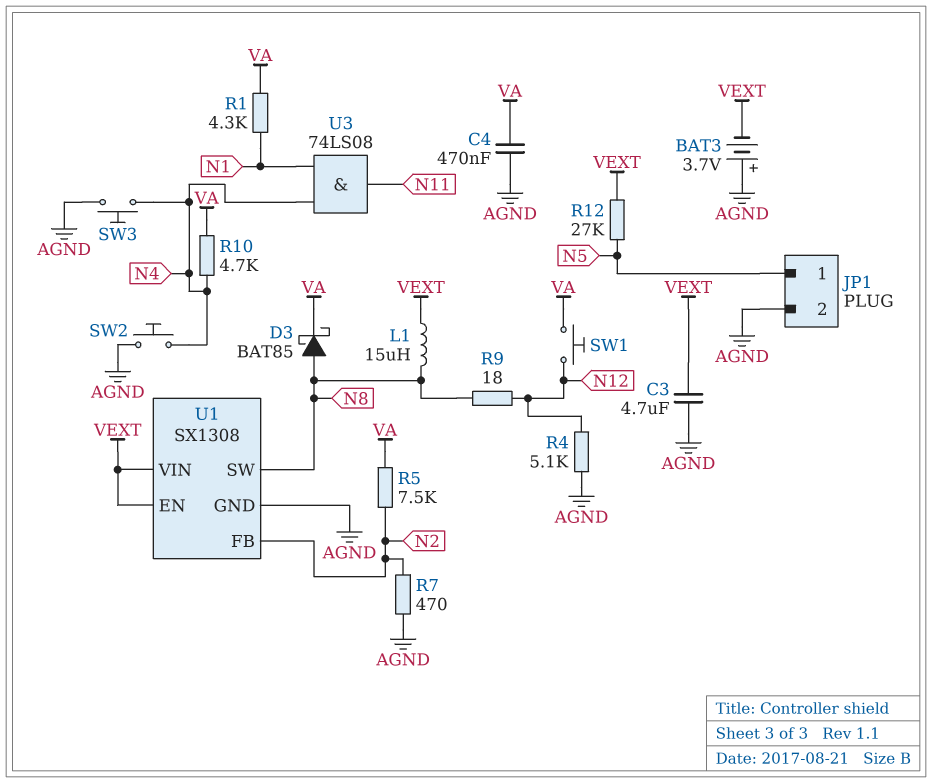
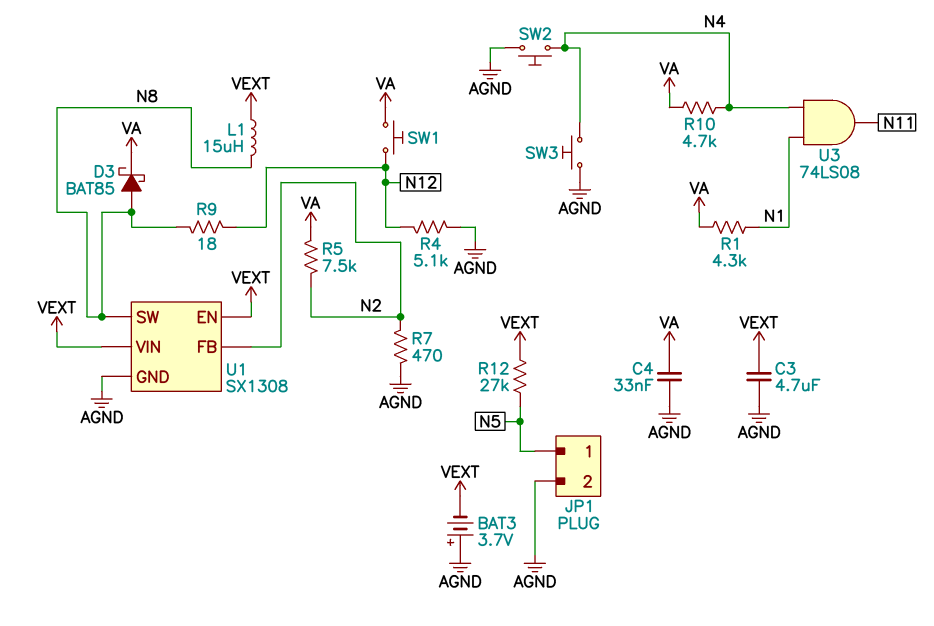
C4: 470nF (AGND, VA) -> 33nF (AGND, VA)

